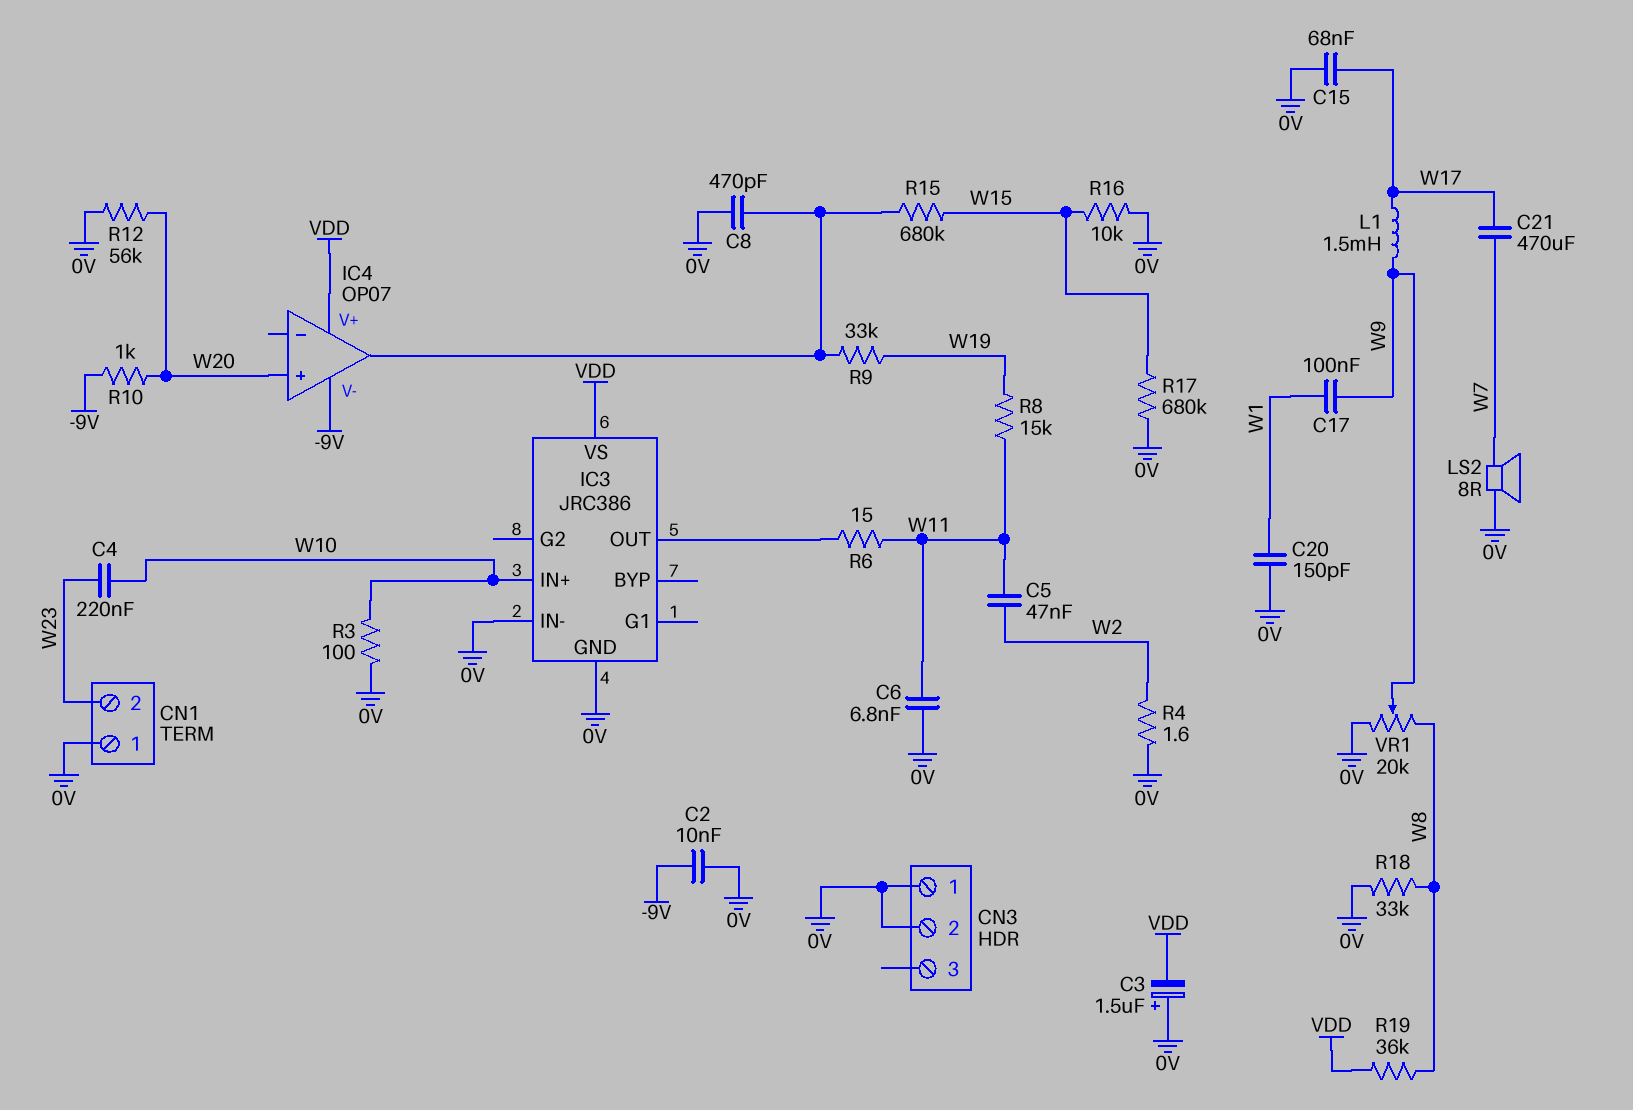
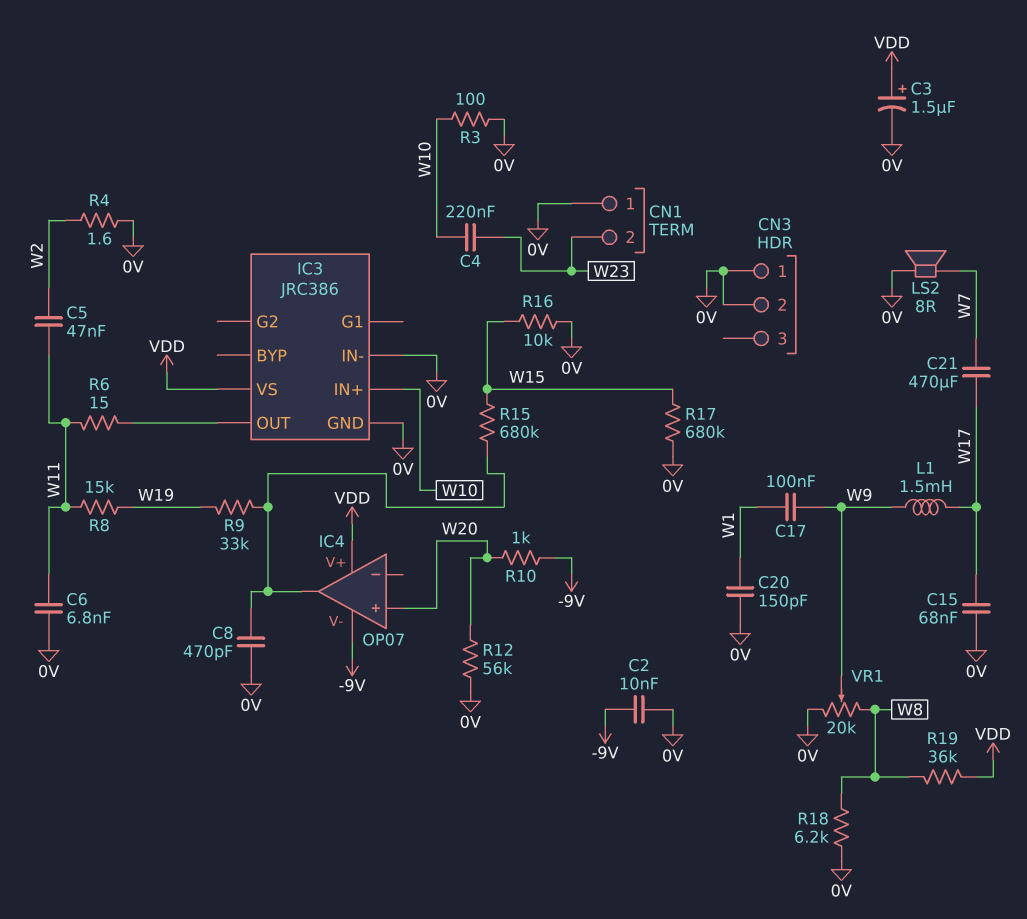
C3: 1.5uF (plus 0V, minus VDD) -> 1.5uF (plus VDD, minus 0V)
R18: 33k (0V, W8) -> 6.2k (0V, W8)

